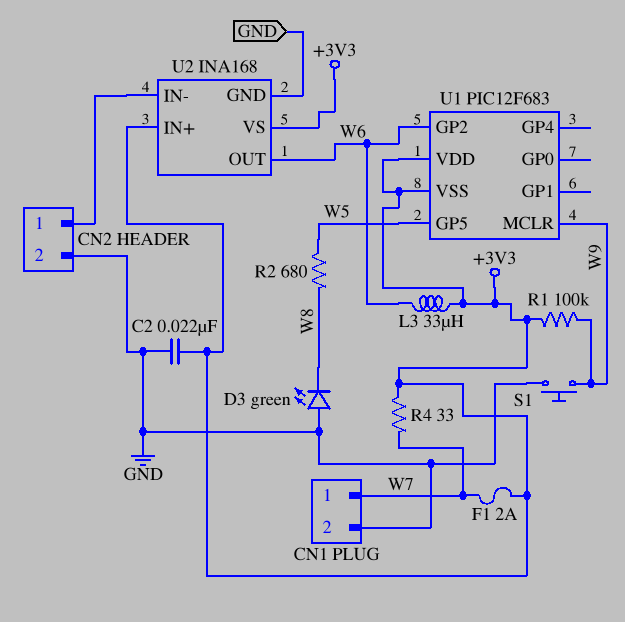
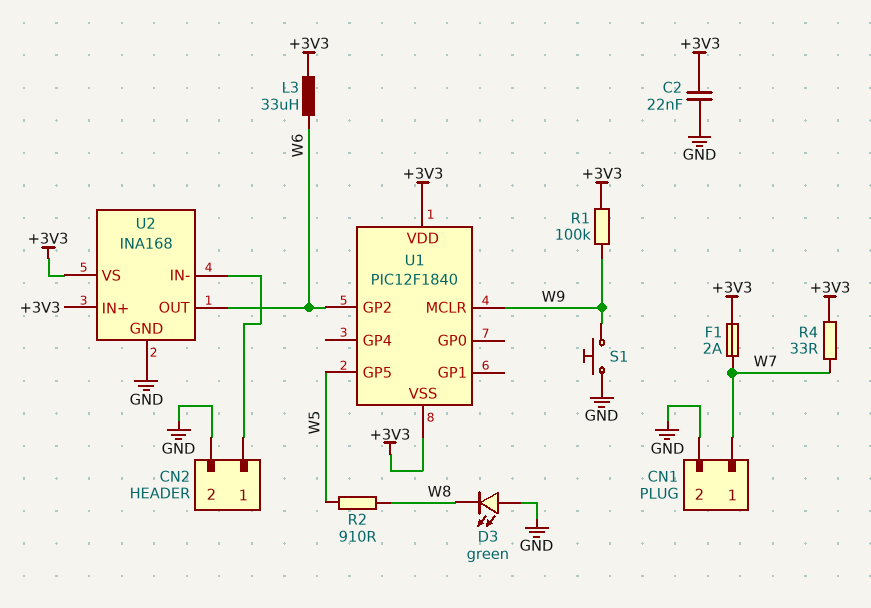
R2: 680 (W5, W8) -> 910 (W5, W8)
U1: PIC12F683 -> PIC12F1840

